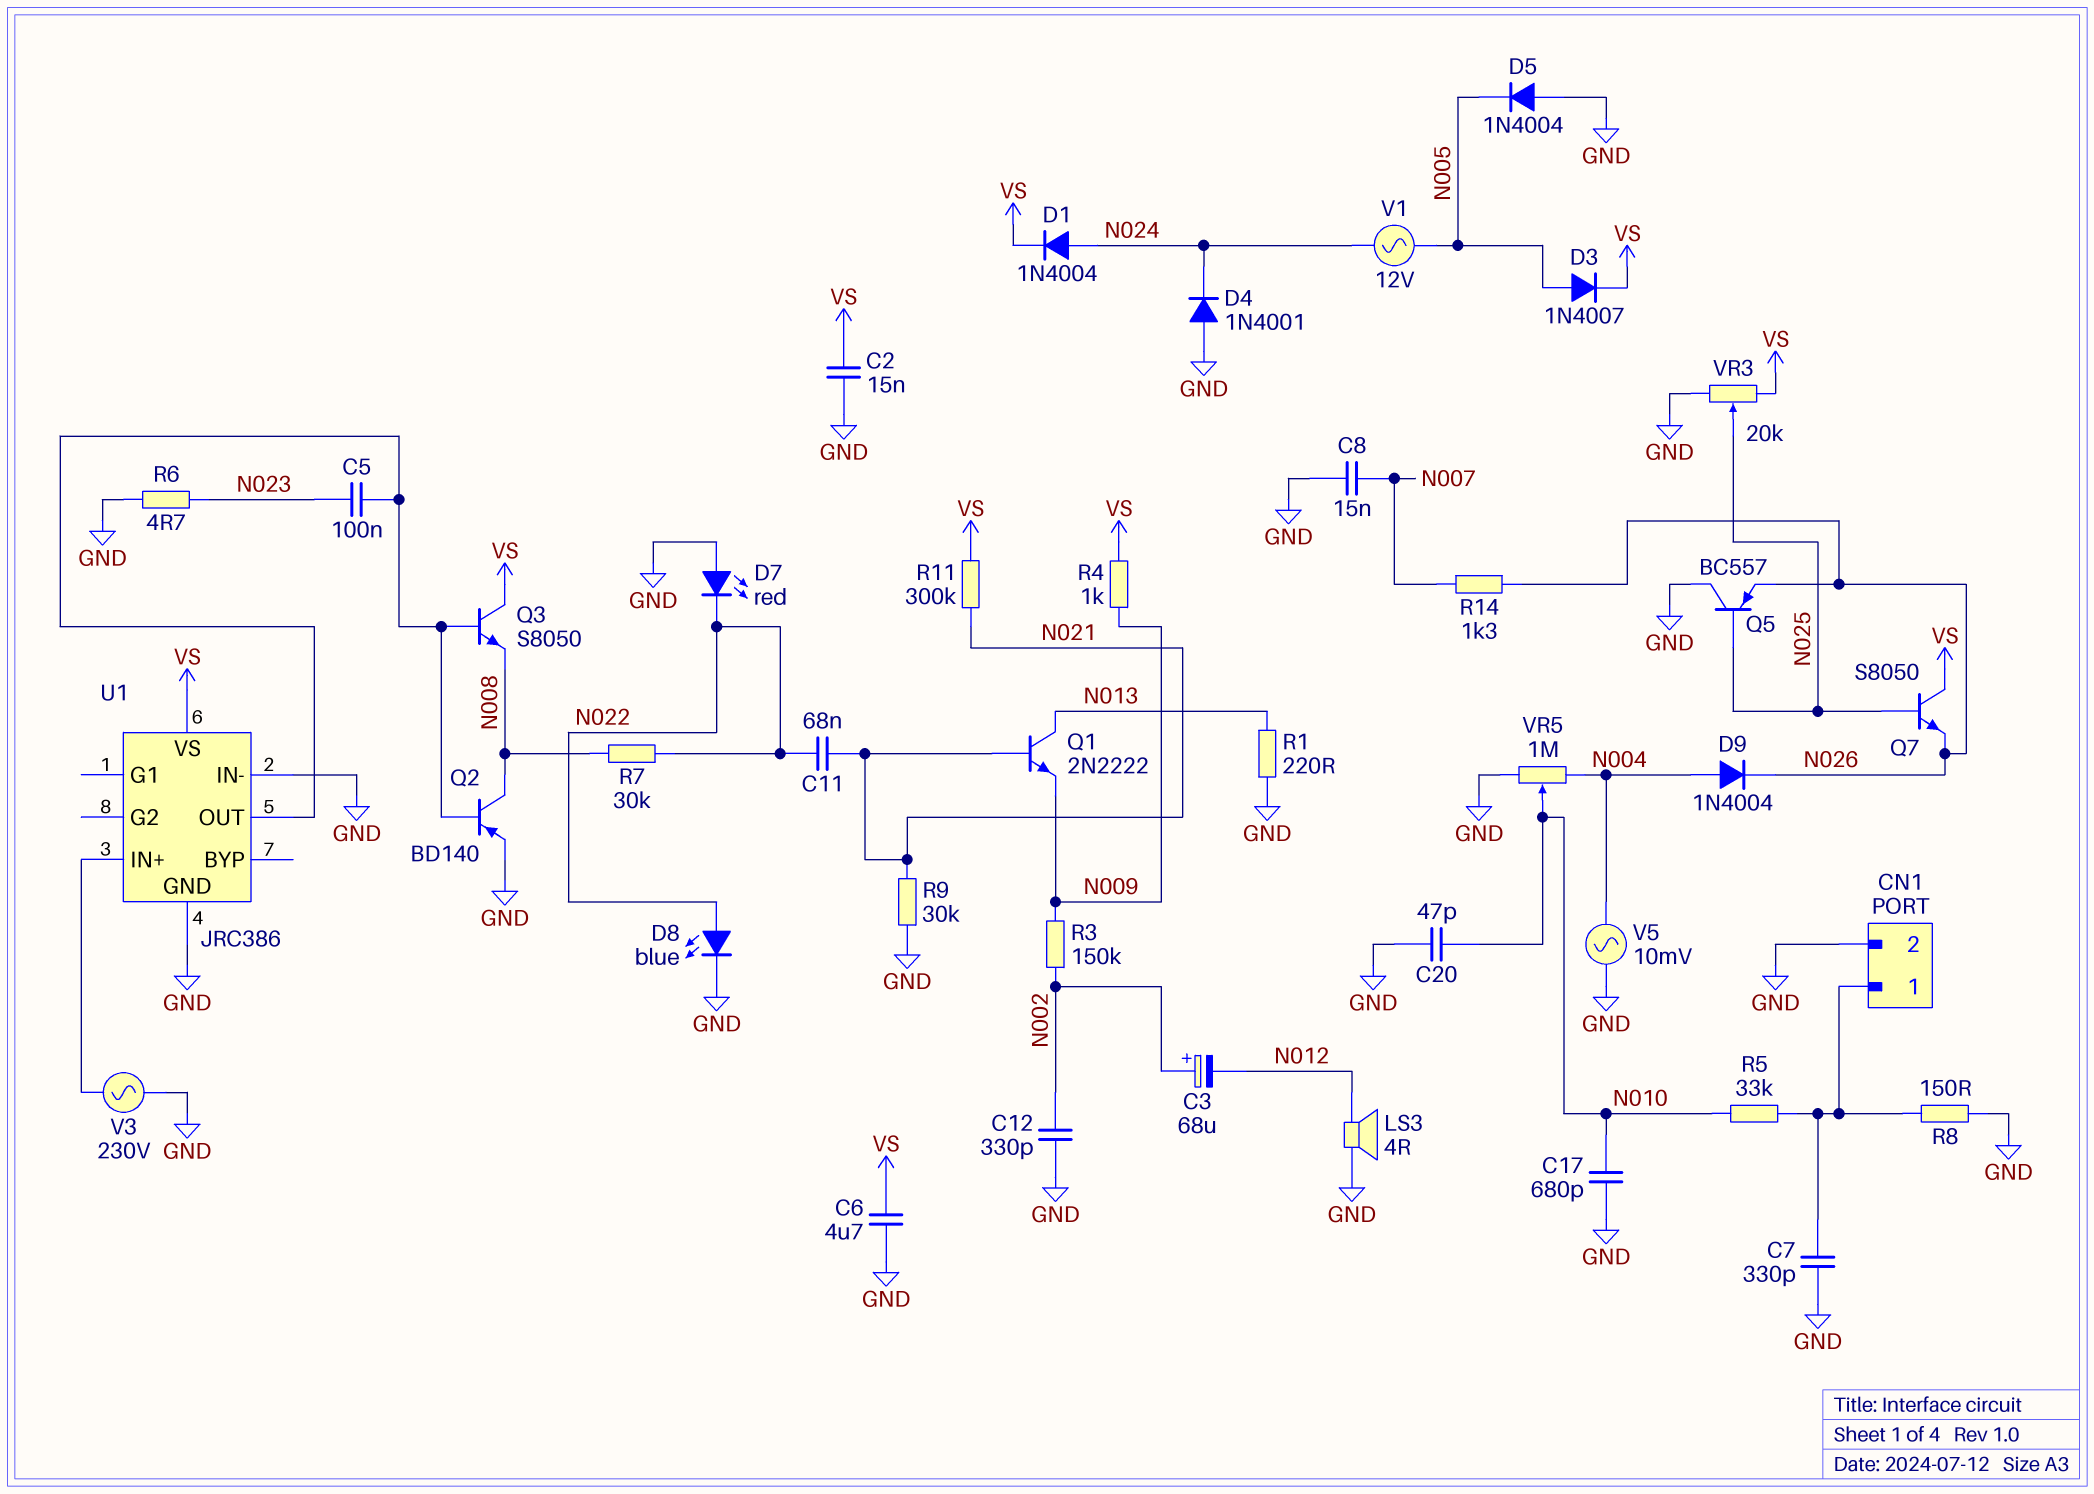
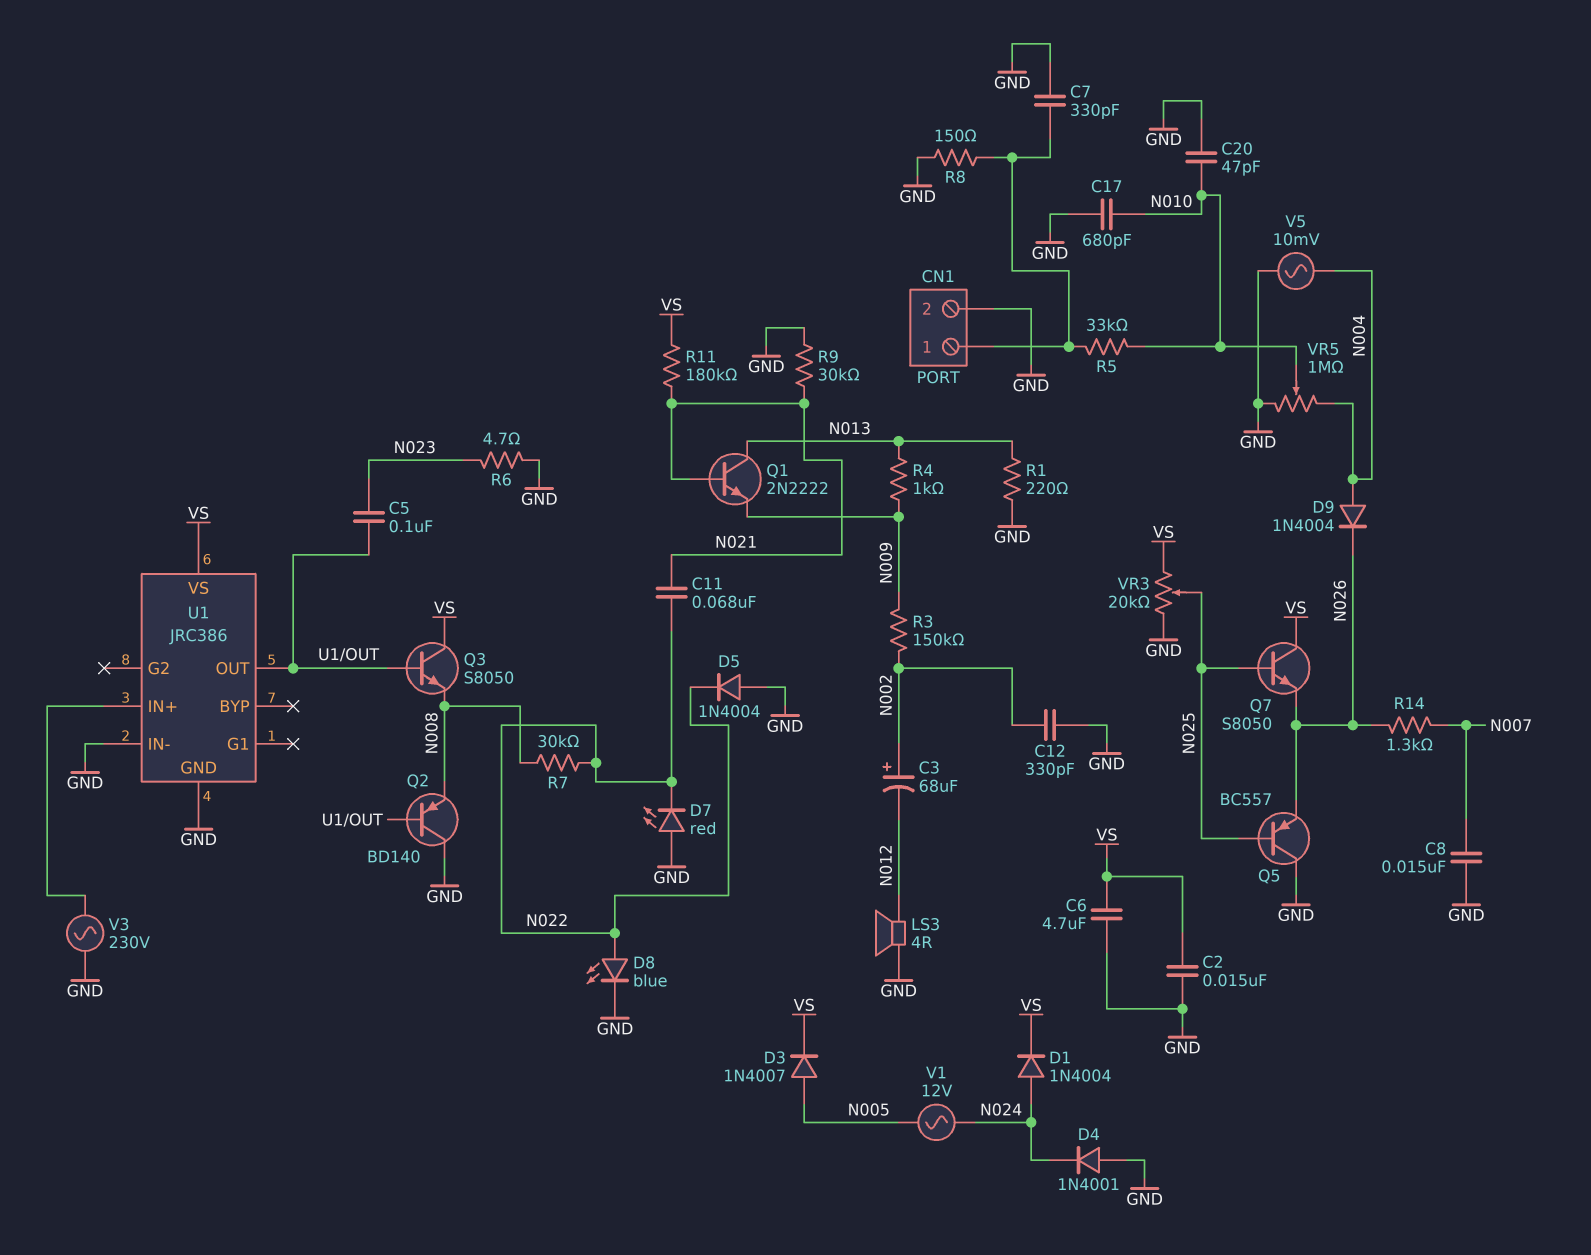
D5: diode 1N4004 (A GND, K N005) -> diode 1N4004 (A GND, K N022)
Q2: PNP BD140 (B U1/OUT, C N008, E GND) -> PNP BD140 (B U1/OUT, C GND, E N008)
R4: 1k (N009, VS) -> 1k (N009, N013)
R11: 300k (N021, VS) -> 180k (N021, VS)

